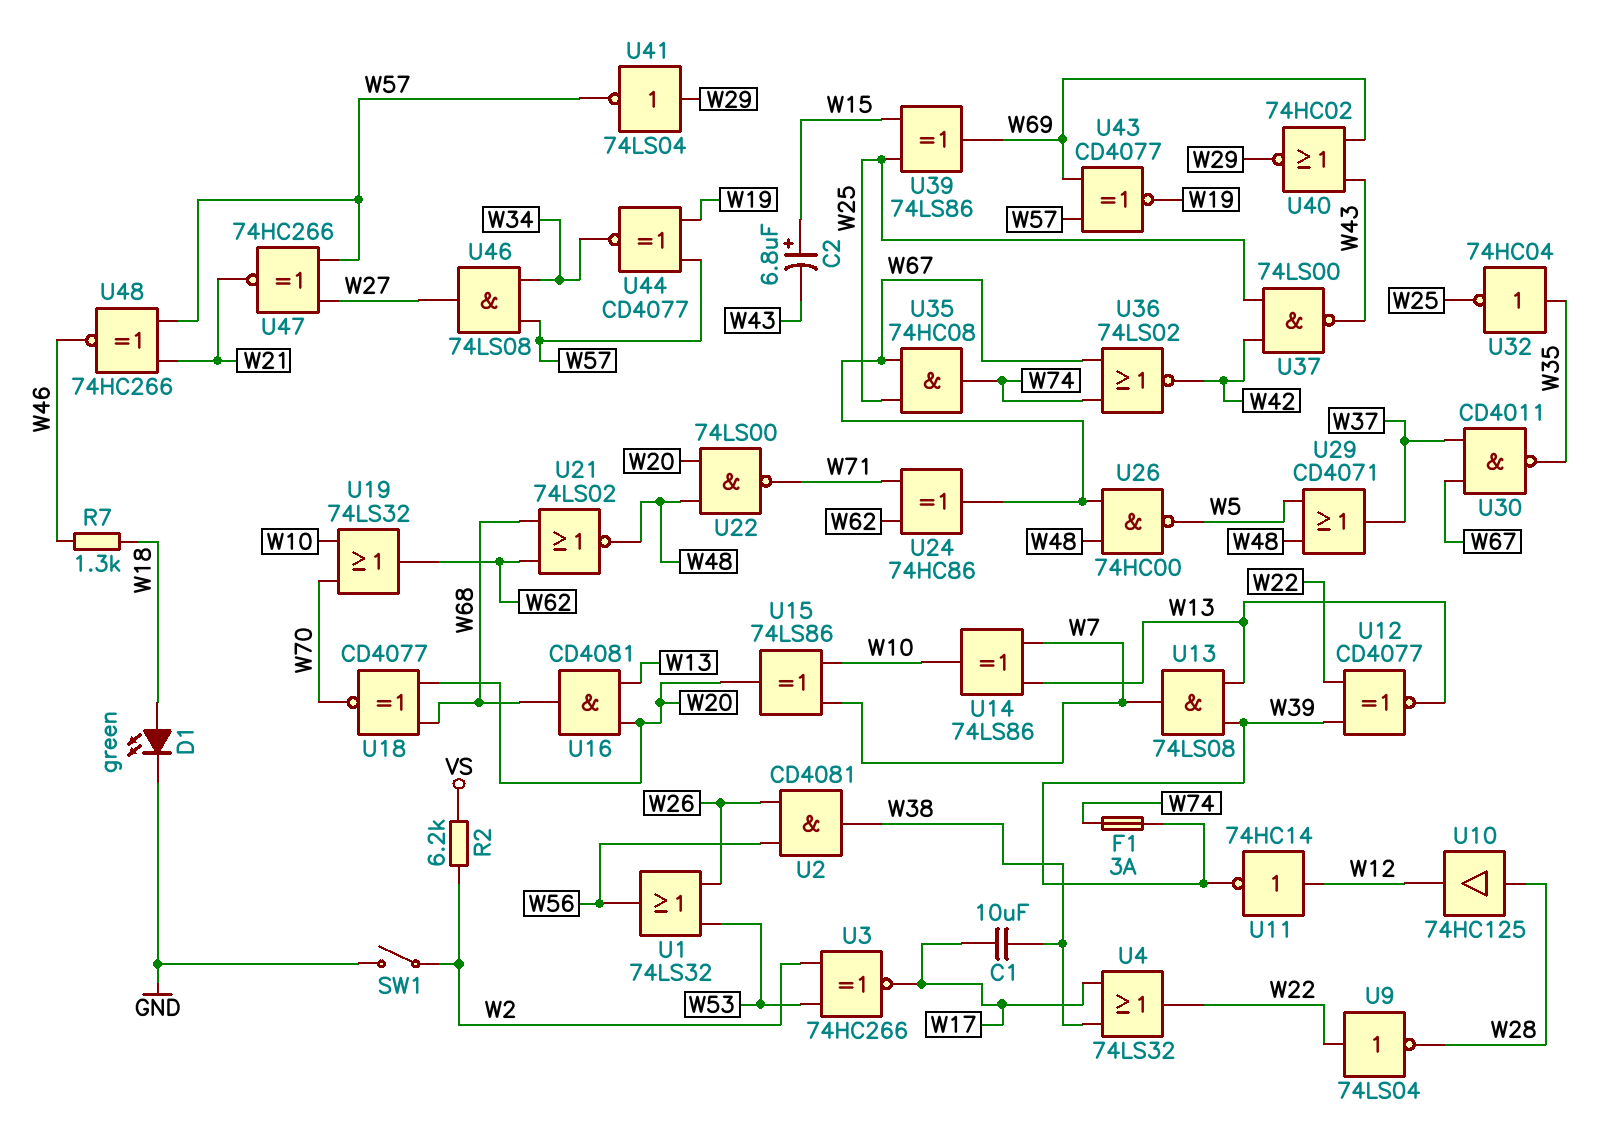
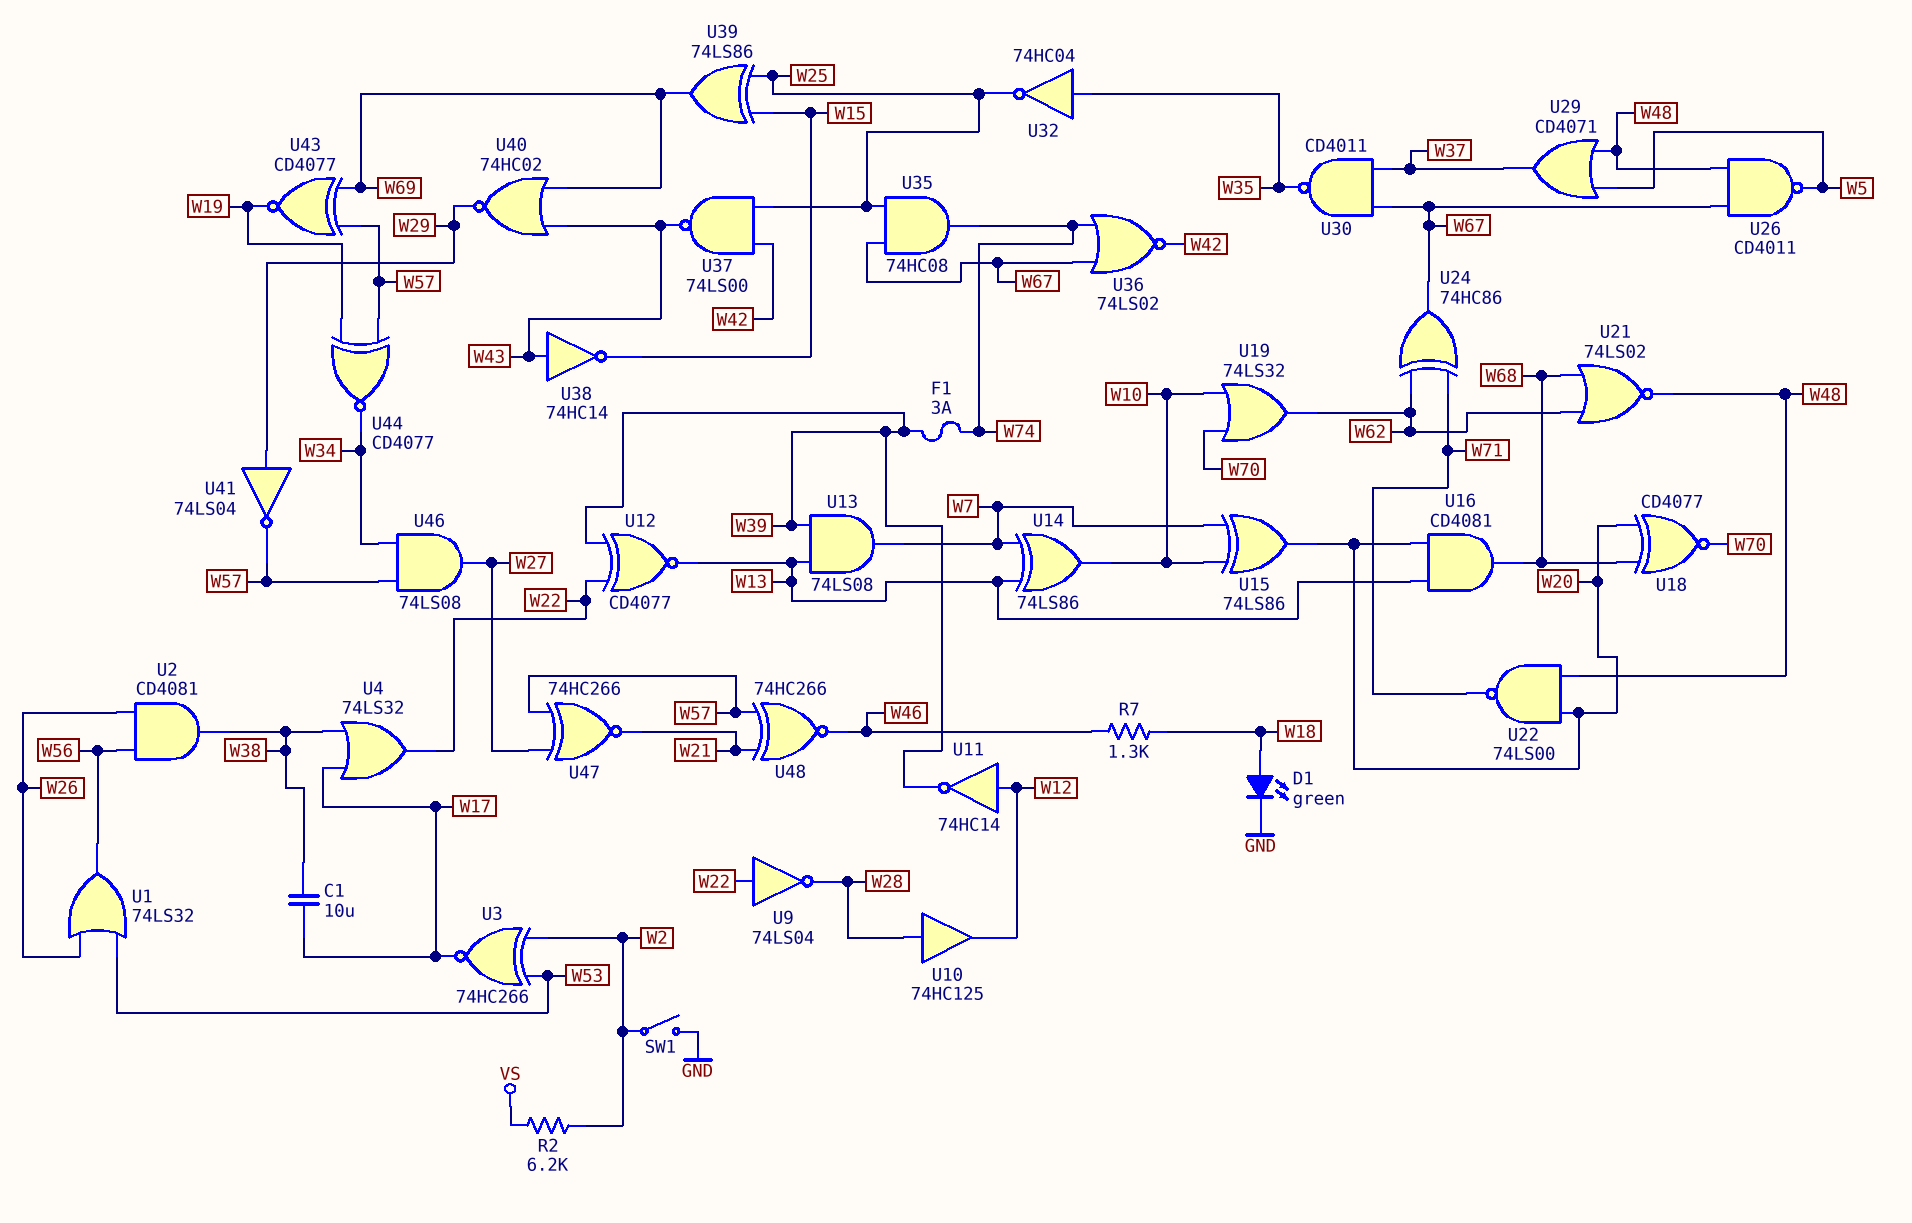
C2: 6.8uF (plus W15, minus W43) -> none
U26: NAND 74HC00 (in W48, in W67, out W5) -> NAND CD4011 (in W48, in W67, out W5)
U38: none -> NOT 74HC14 (in W43, out W15)

